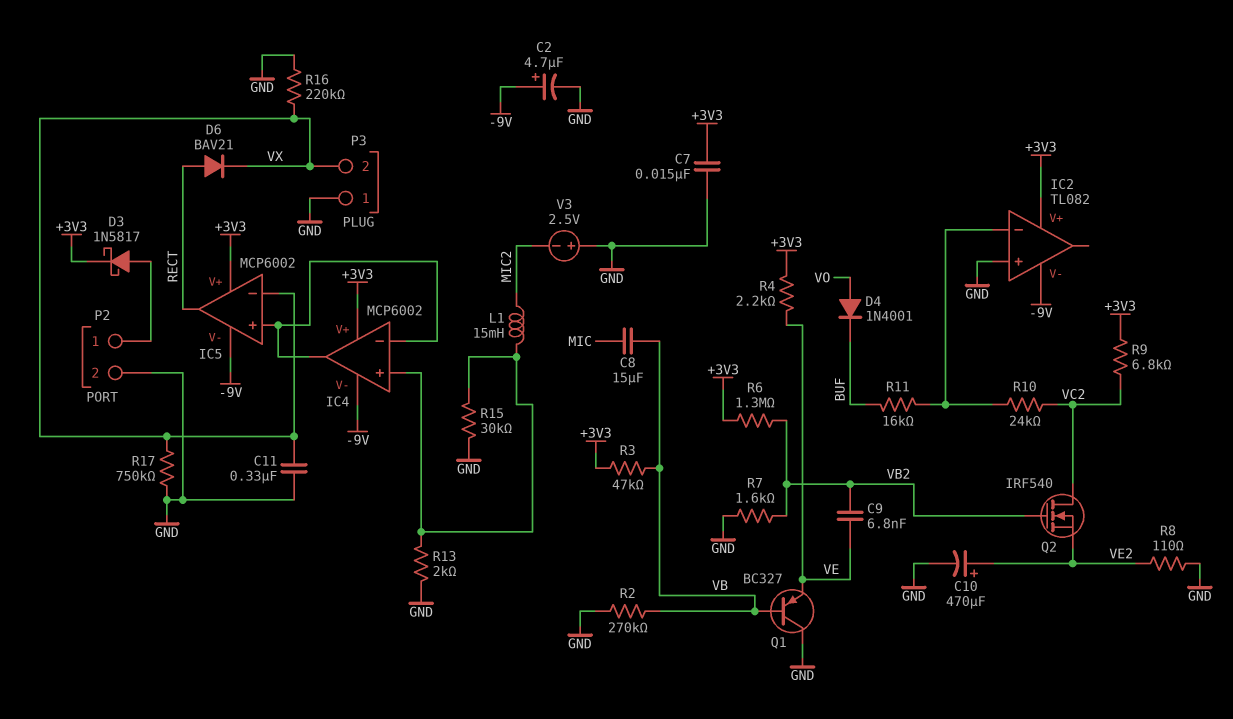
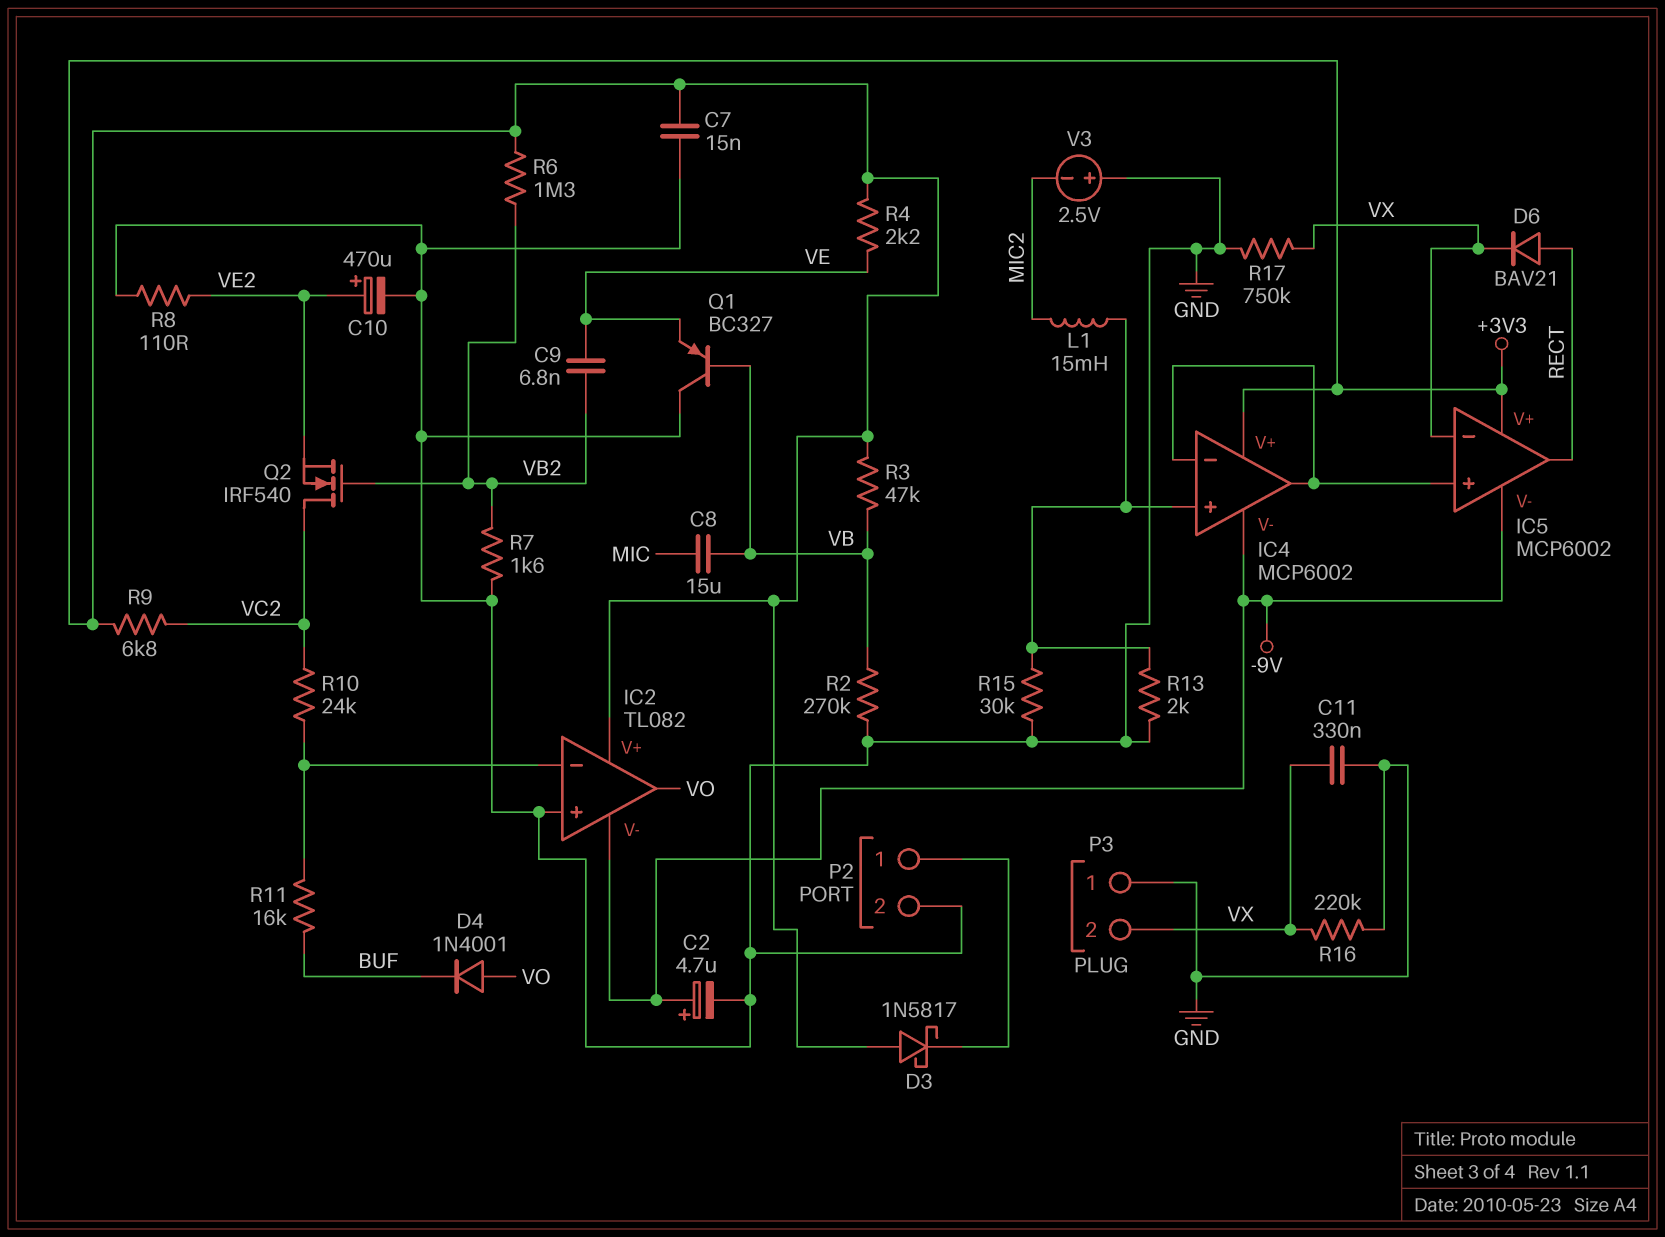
D3: schottky 1N5817 (A P2/1, K +3V3) -> schottky 1N5817 (A +3V3, K P2/1)
IC2 pin out: none -> VO

